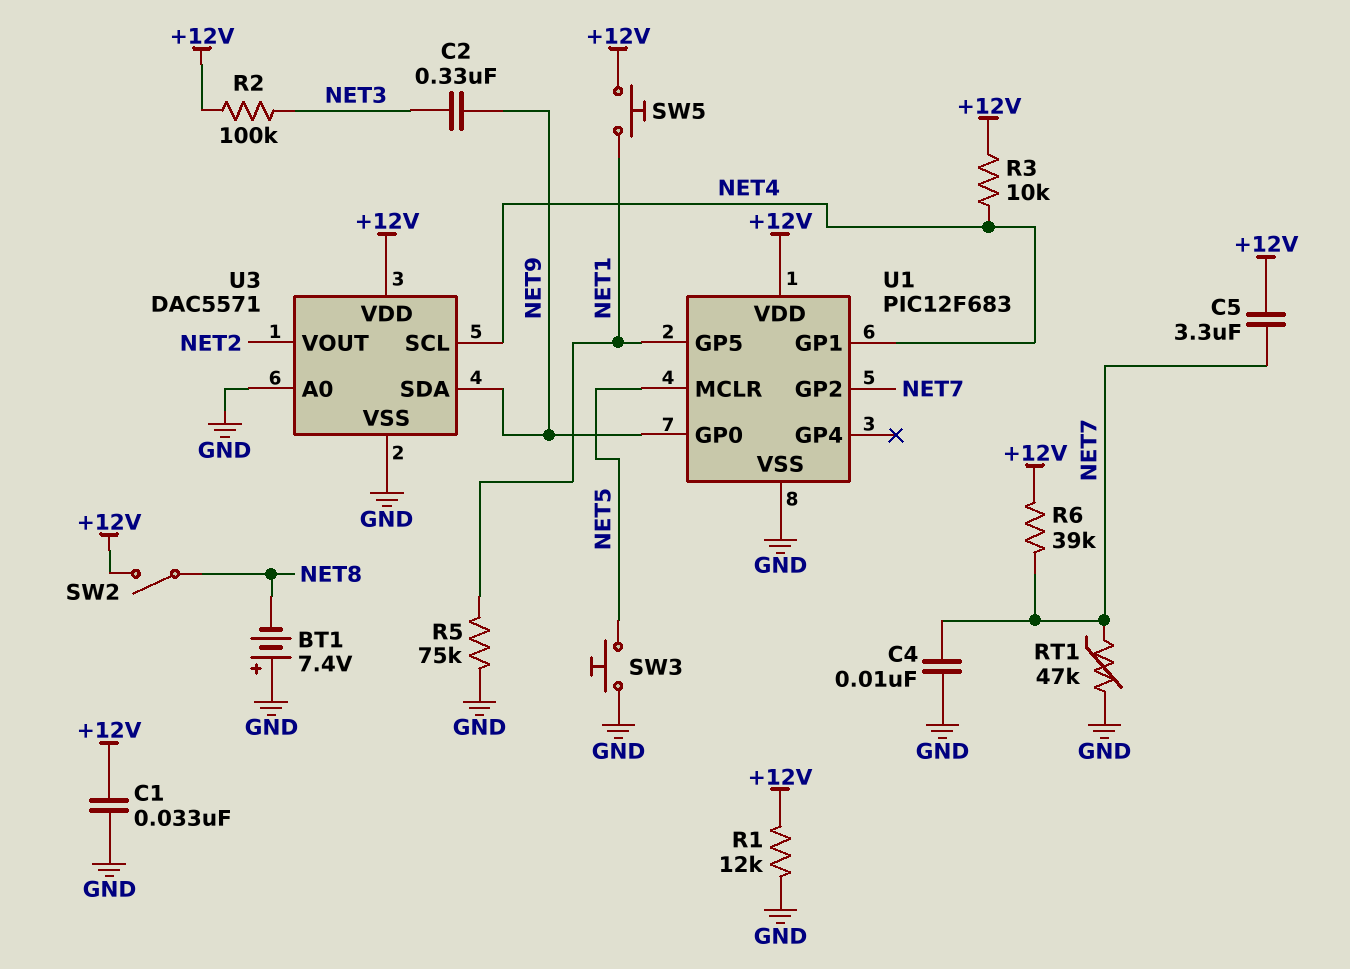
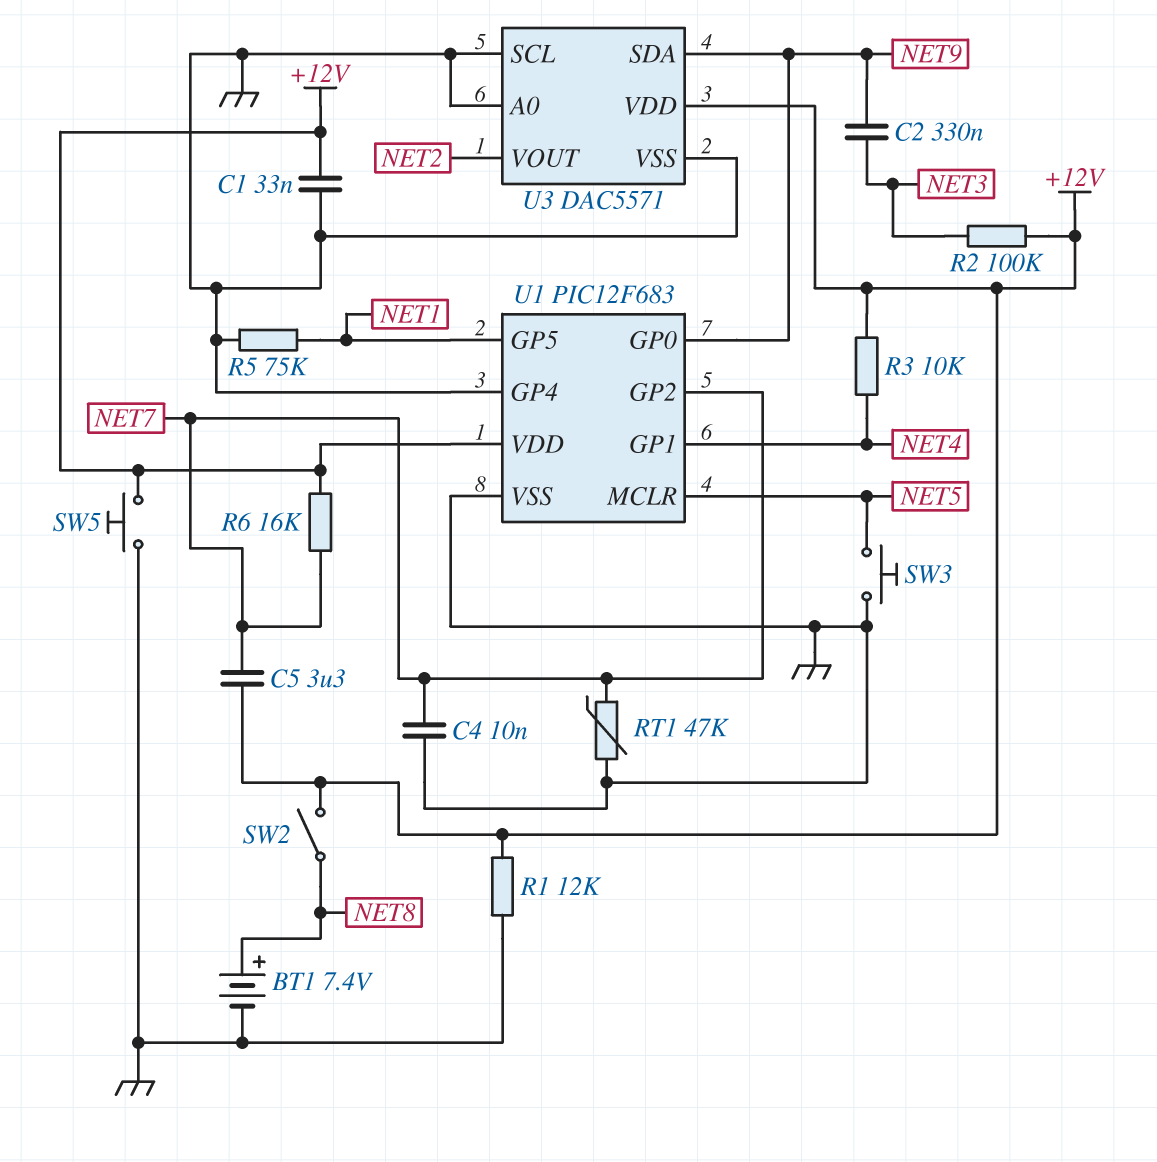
BT1: 7.4V (plus GND, minus NET8) -> 7.4V (plus NET8, minus GND)
R6: 39k (+12V, NET7) -> 16k (+12V, NET7)
SW5: button (+12V, NET1) -> button (+12V, GND)
U1 pin GP4: none -> GND
U3 pin SCL: NET4 -> GND

